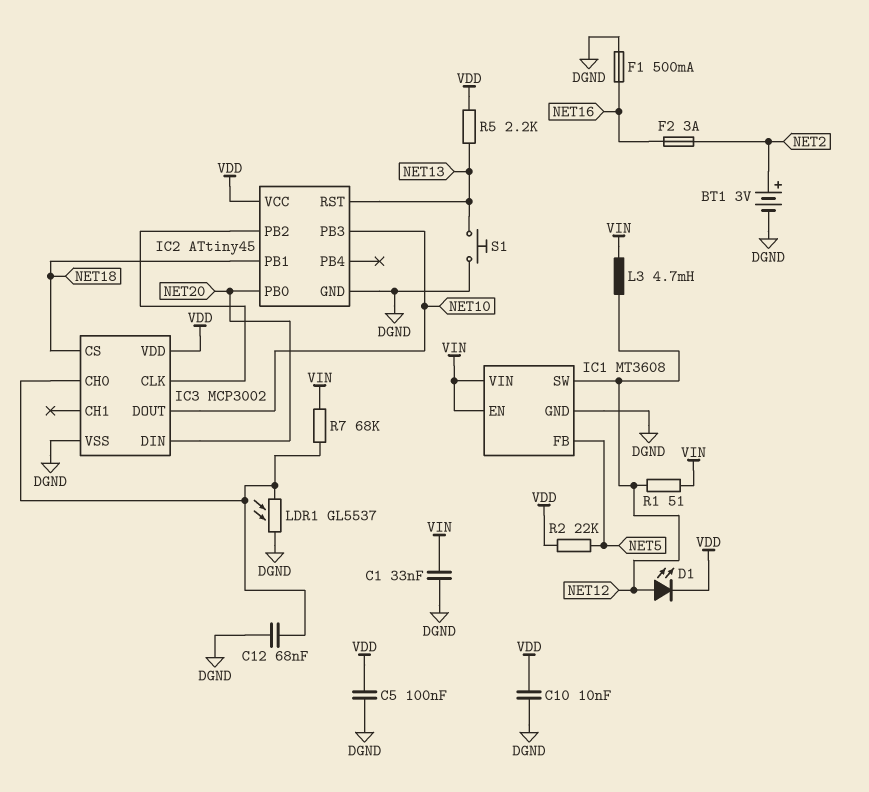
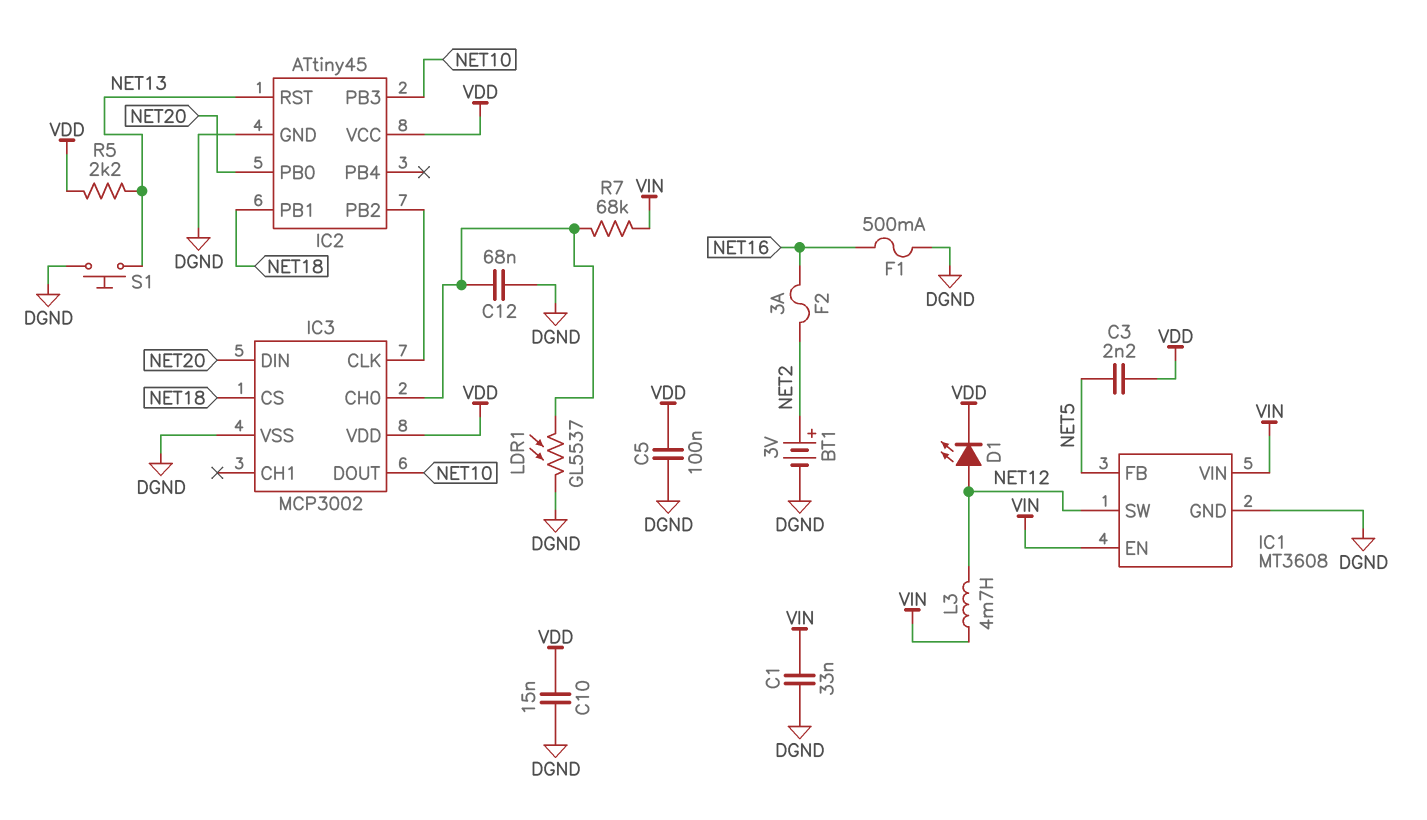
C3: none -> 2.2nF (NET5, VDD)
C10: 10nF (DGND, VDD) -> 15nF (DGND, VDD)
R1: 51 (NET12, VIN) -> none
R2: 22k (NET5, VDD) -> none

